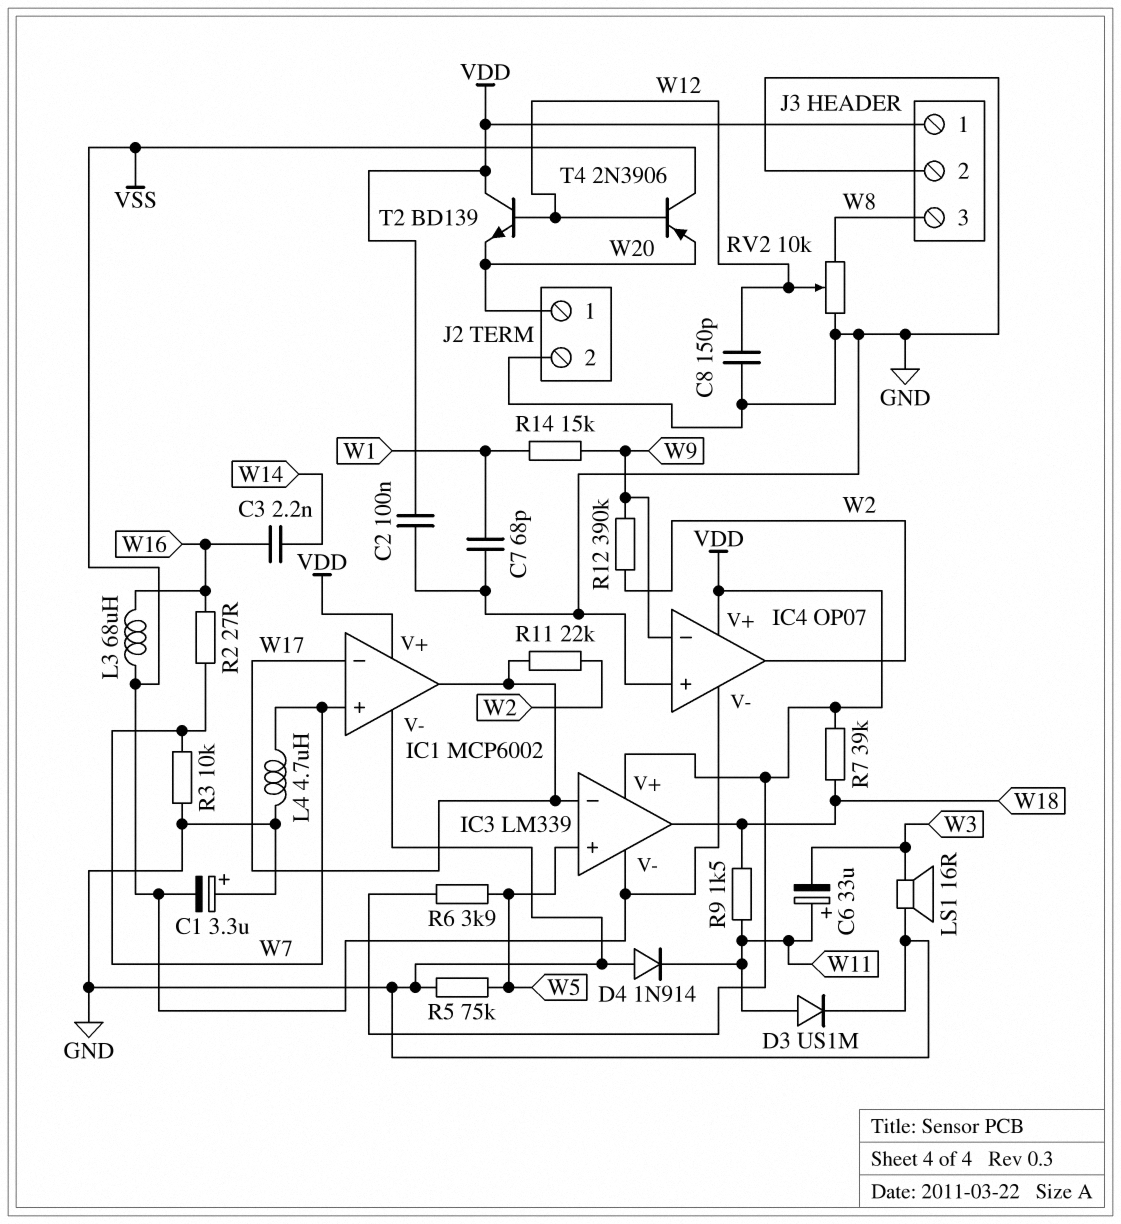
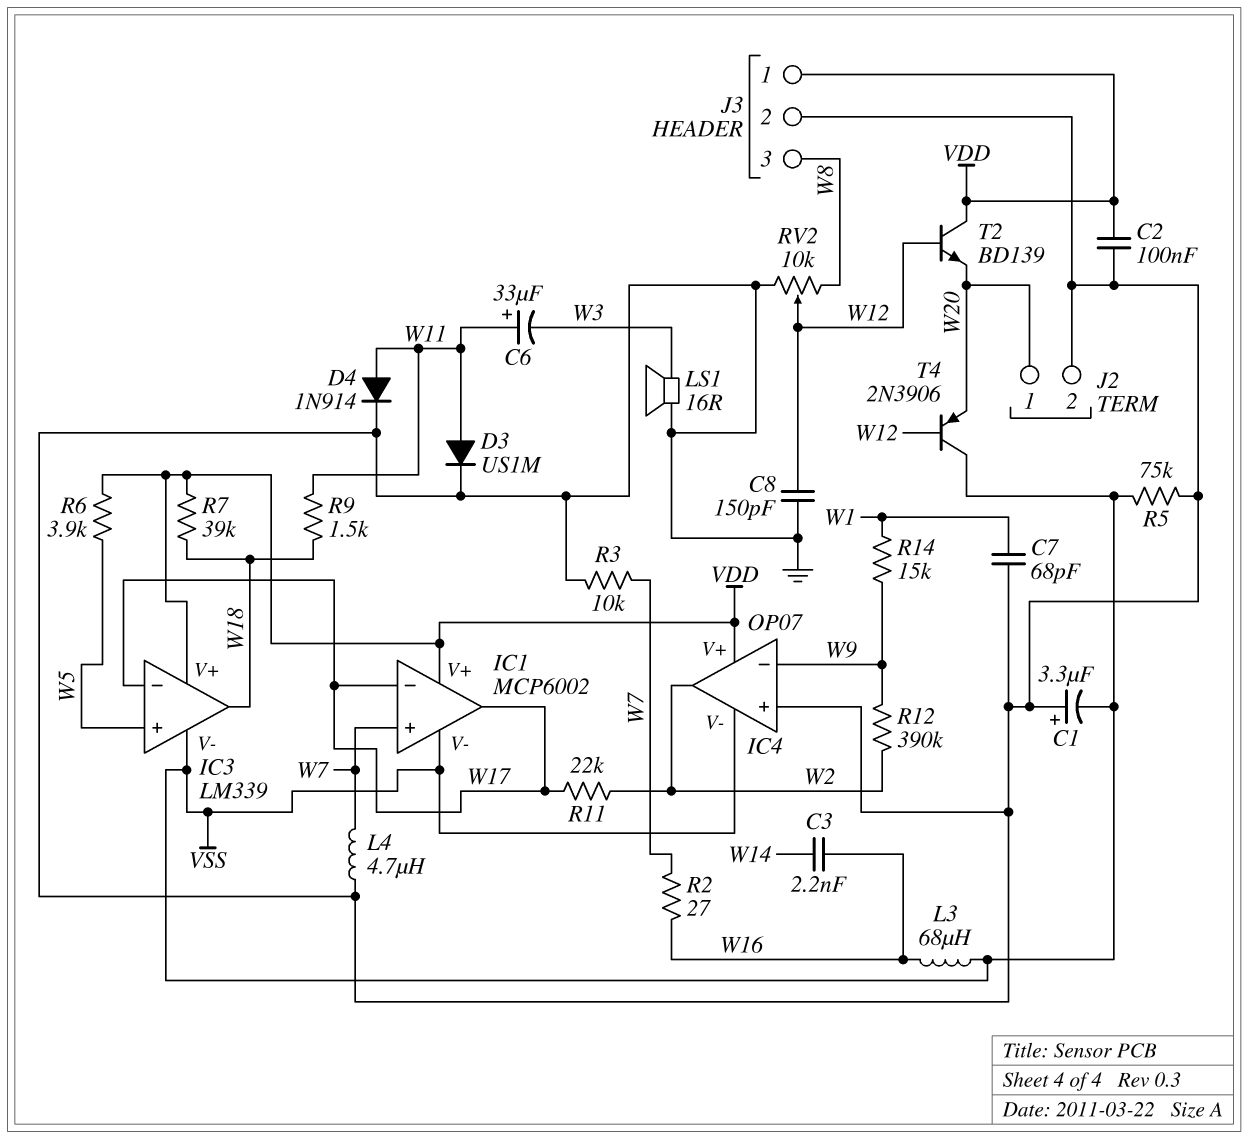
D4: diode 1N914 (A GND, K W11) -> diode 1N914 (A W11, K GND)
IC1 pin V-: GND -> VSS
R5: 75k (GND, W5) -> 75k (GND, VSS)

